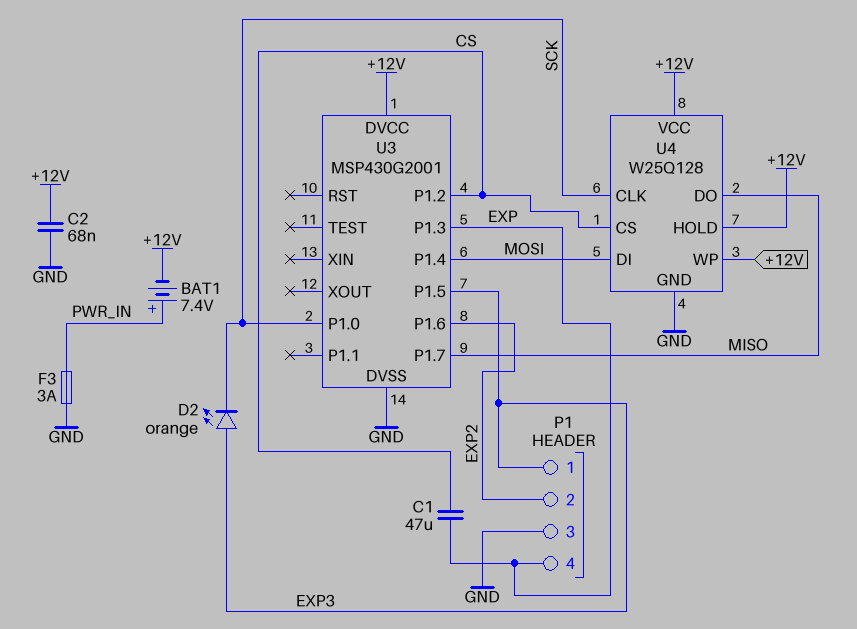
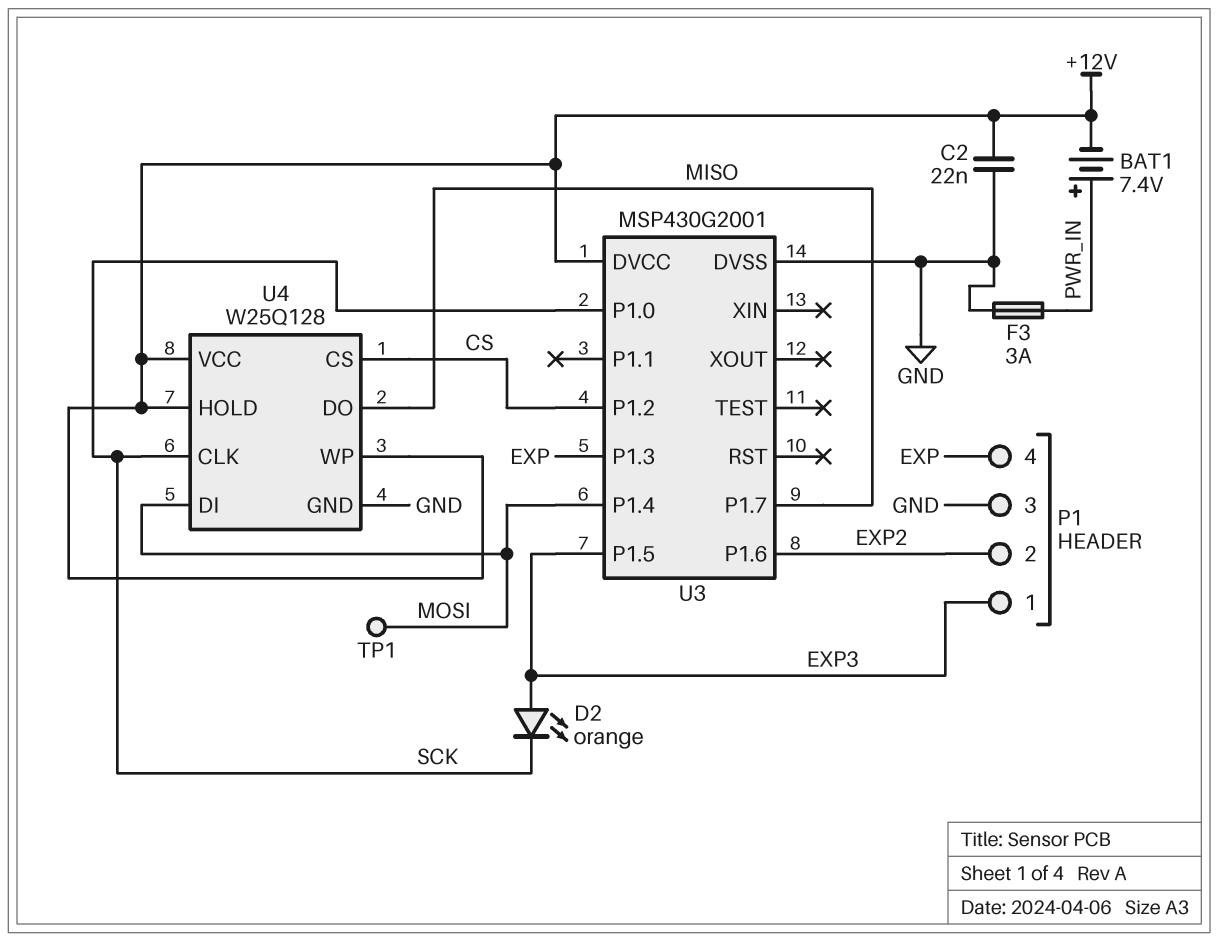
C1: 47uF (CS, EXP) -> none
C2: 68nF (+12V, GND) -> 22nF (+12V, GND)
TP1: none -> test point (MOSI)

